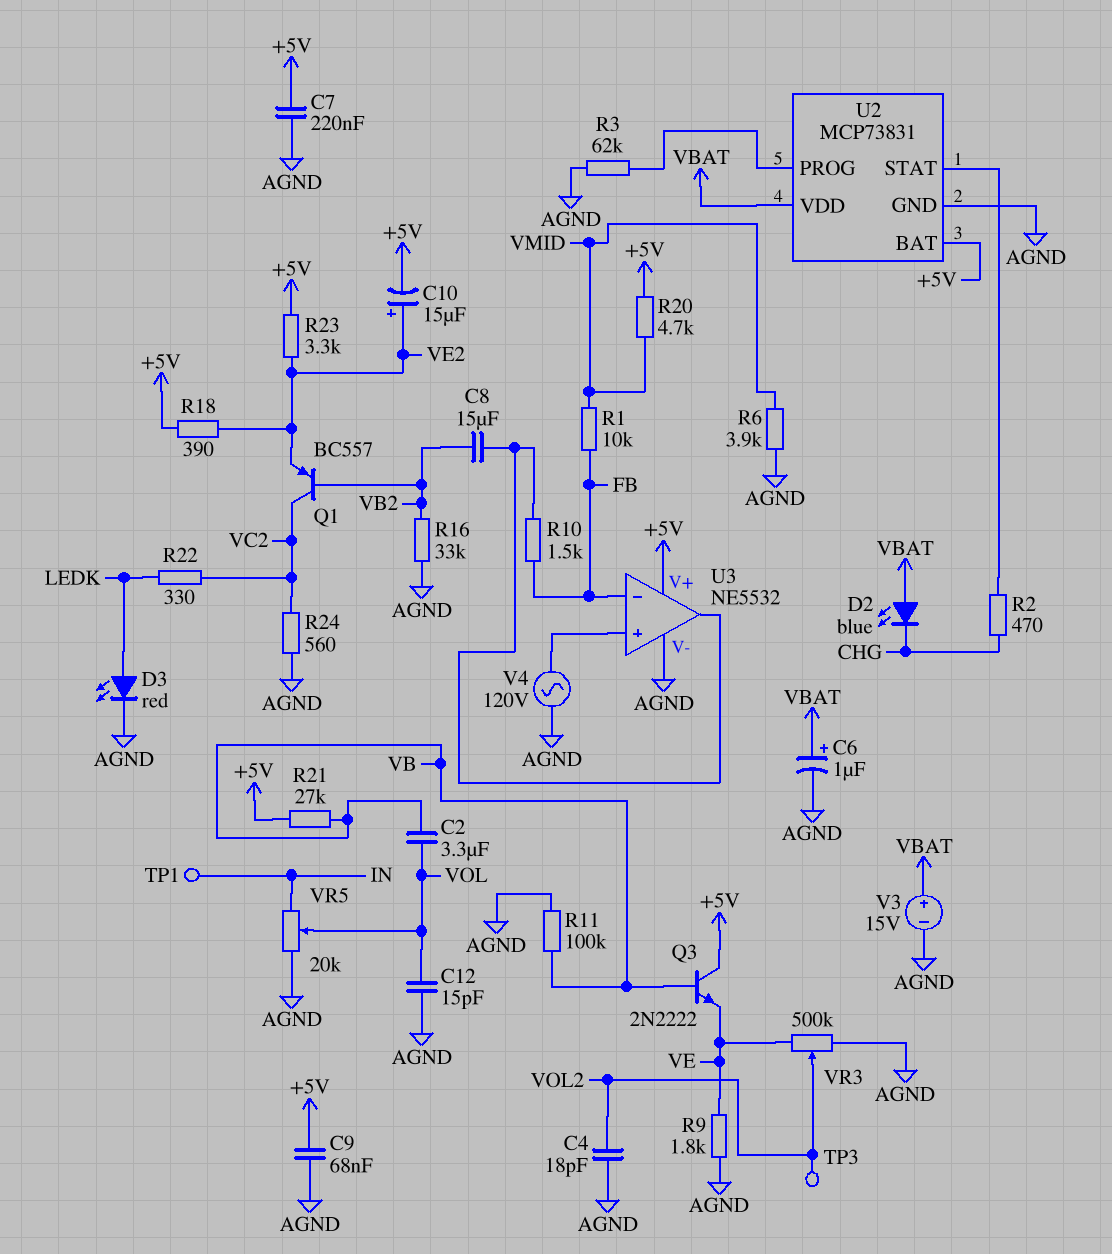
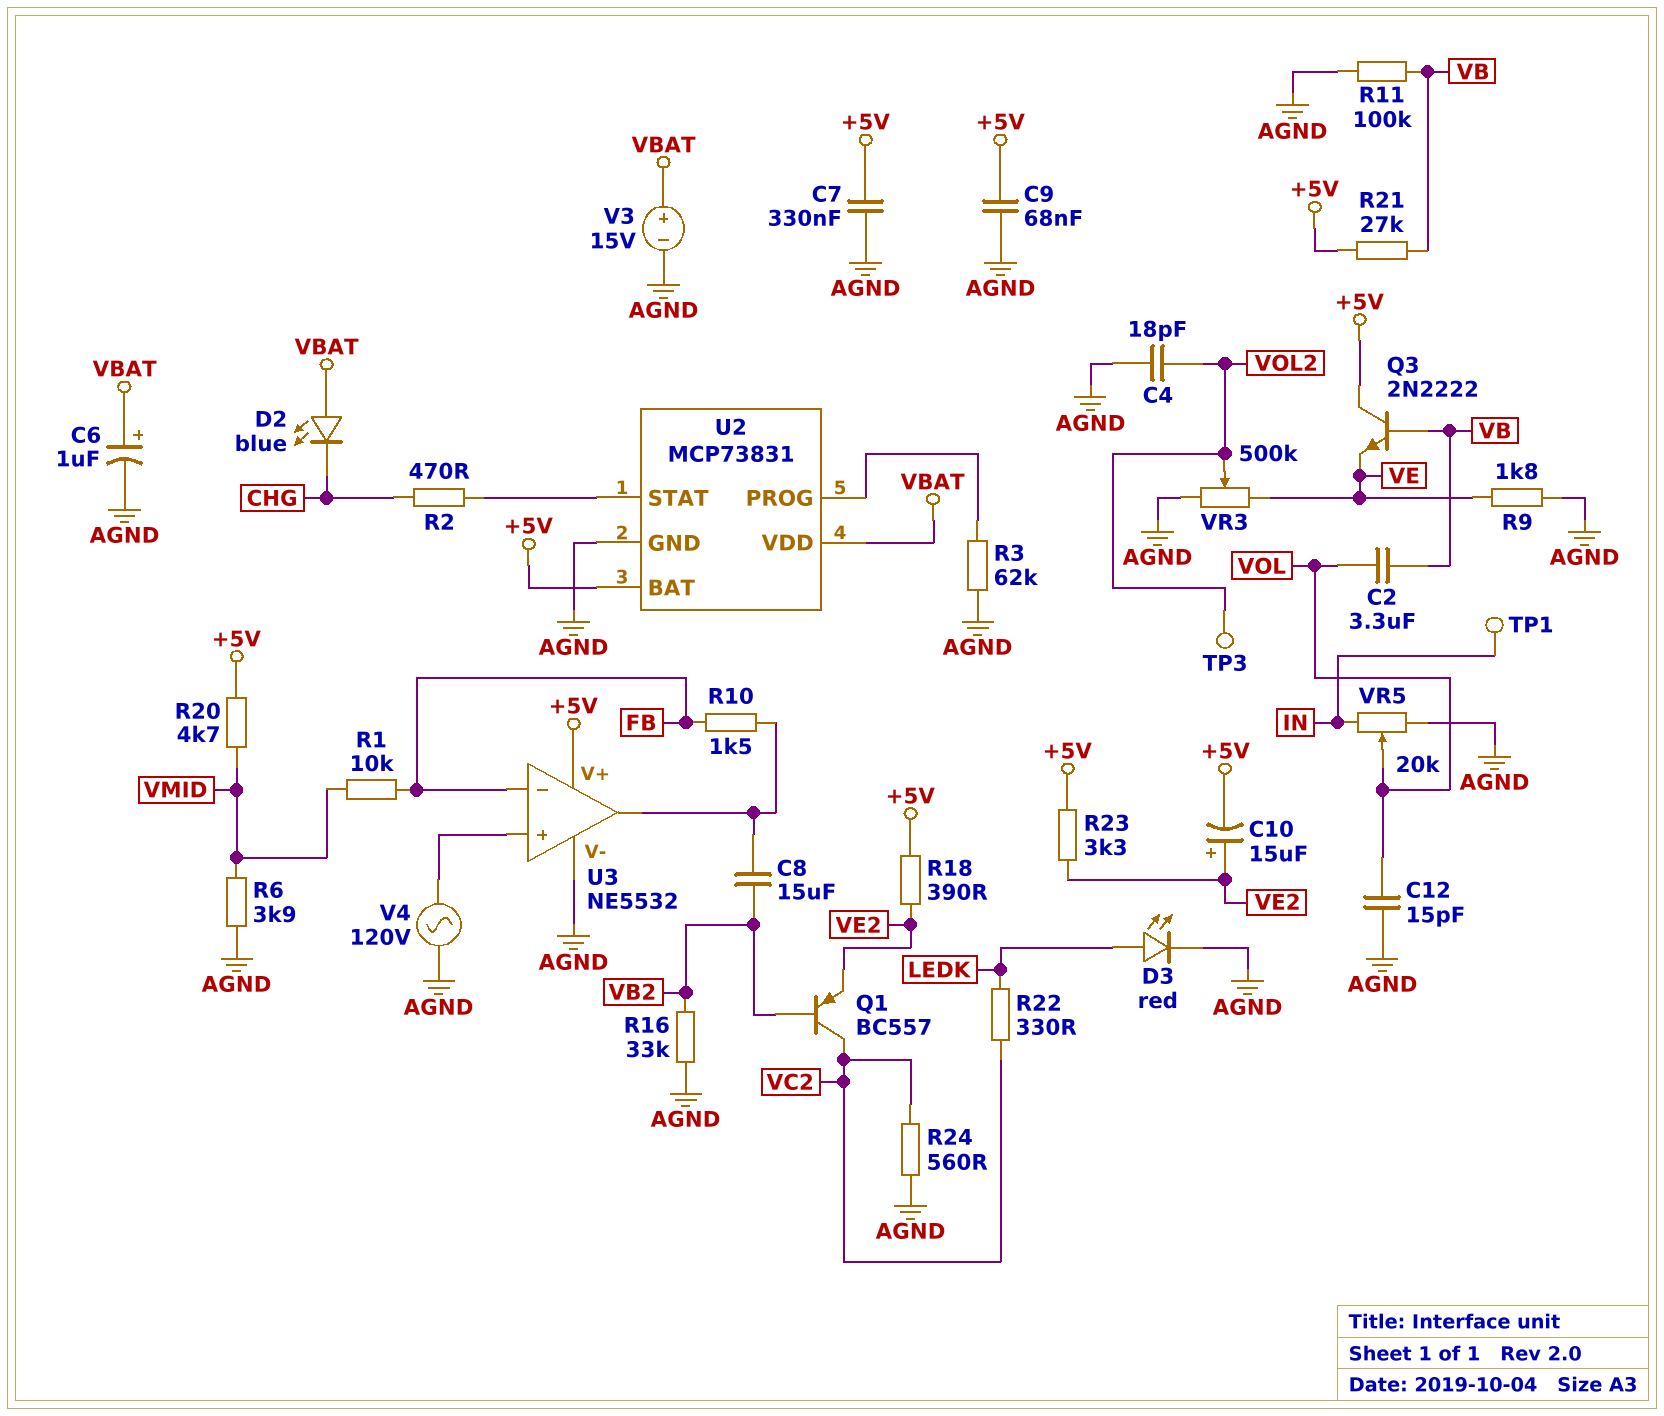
C7: 220nF (+5V, AGND) -> 330nF (+5V, AGND)

